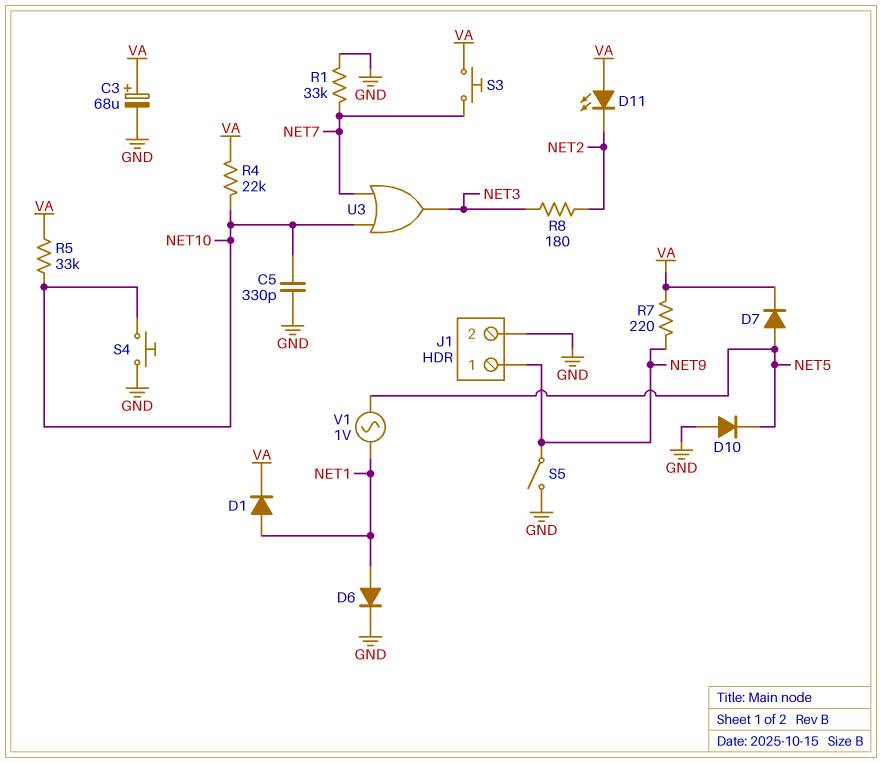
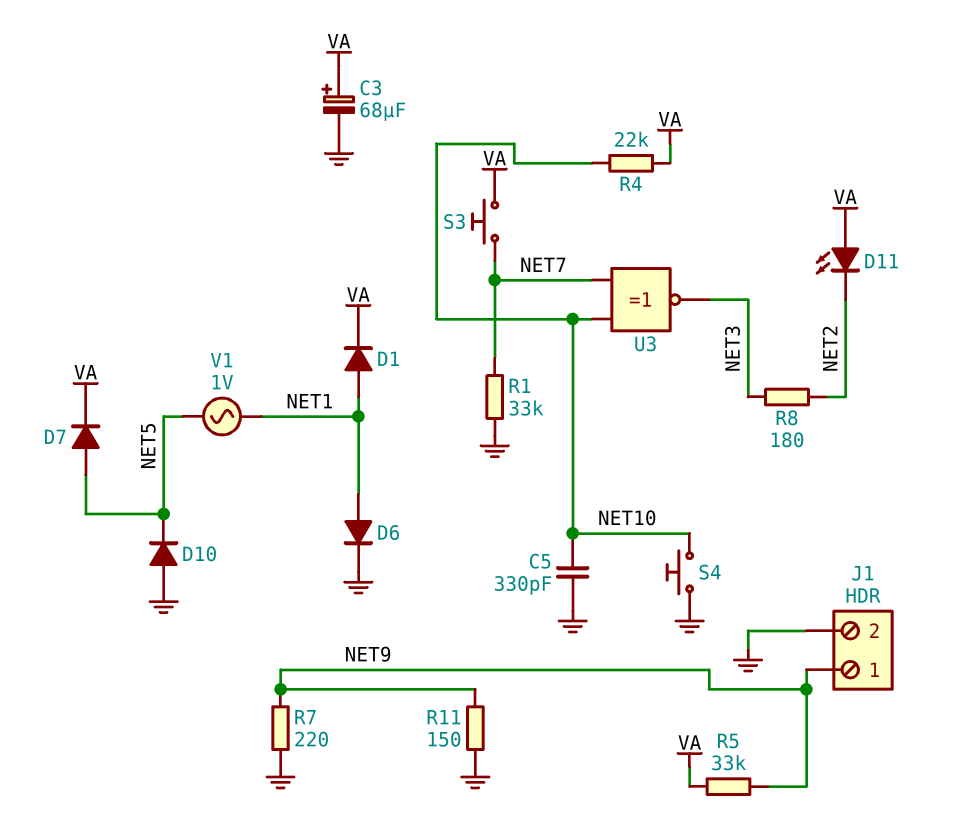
R5: 33k (NET10, VA) -> 33k (NET9, VA)
R7: 220 (NET9, VA) -> 220 (GND, NET9)
R11: none -> 150 (GND, NET9)
S5: switch (GND, NET9) -> none
U3: OR (in NET7, in NET10, out NET3) -> XNOR (in NET7, in NET10, out NET3)

